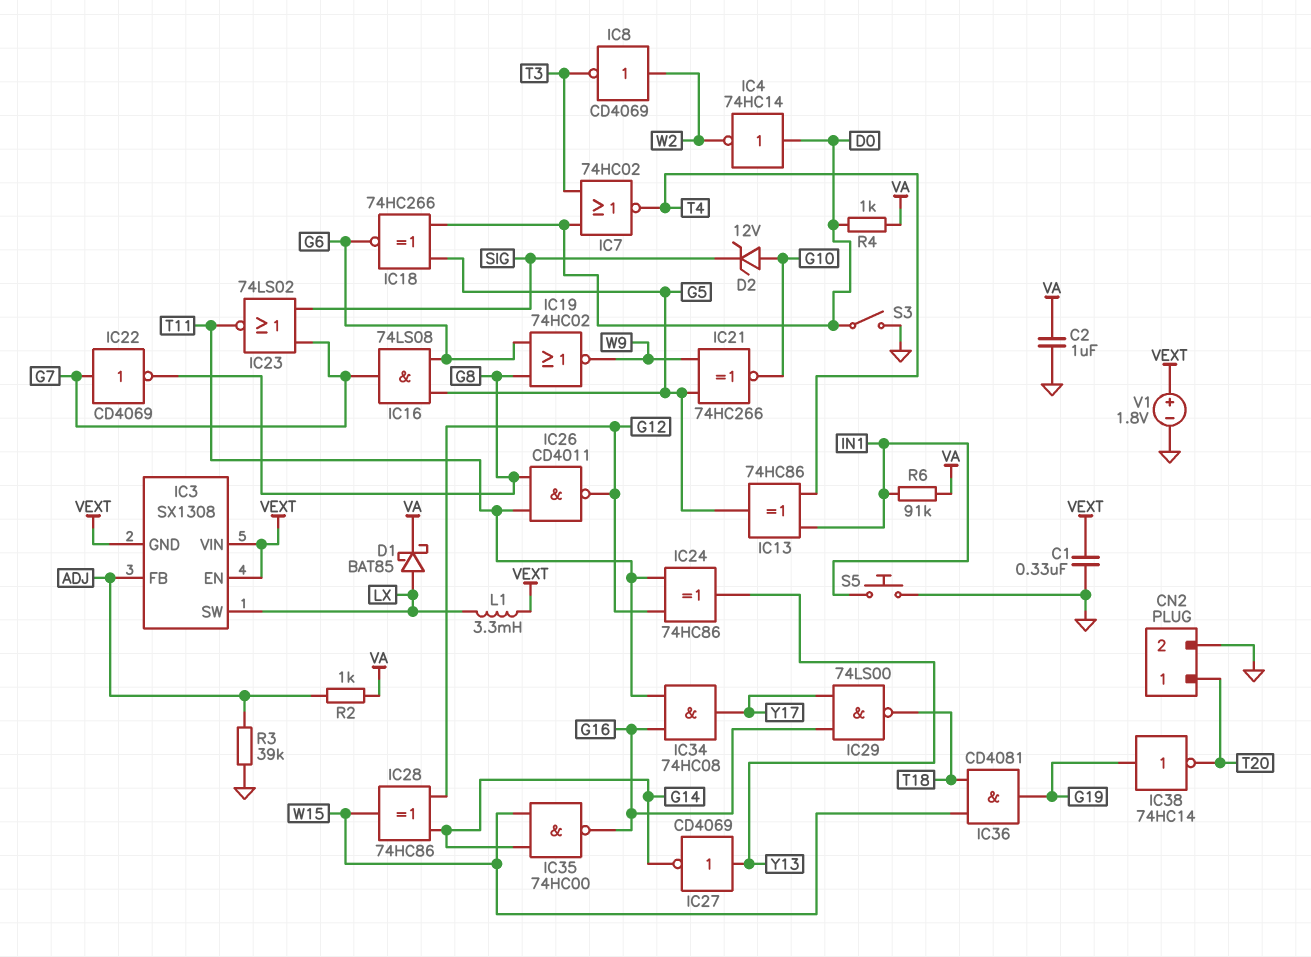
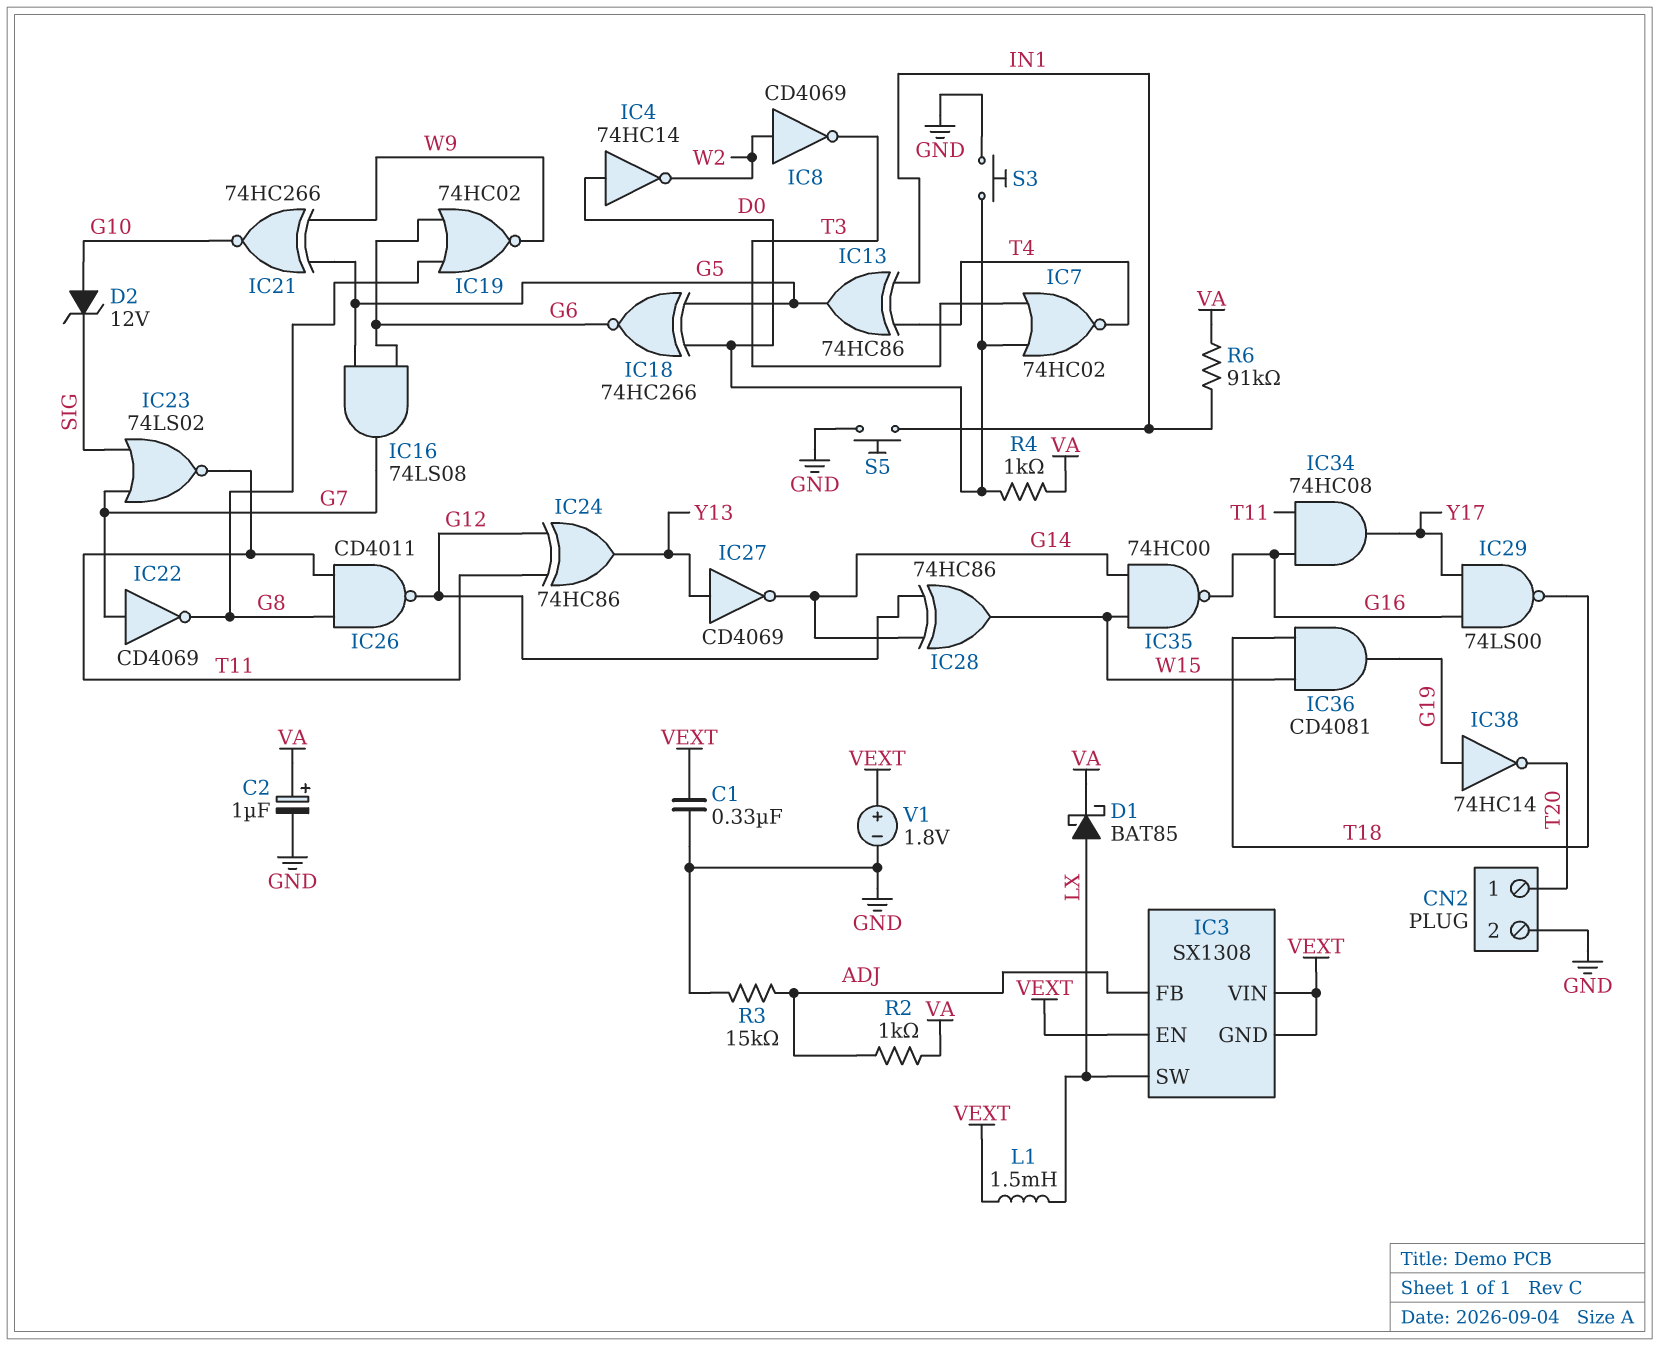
C2: 1uF (GND, VA) -> 1uF (plus VA, minus GND)
L1: 3.3mH (LX, VEXT) -> 1.5mH (LX, VEXT)
R3: 39k (ADJ, GND) -> 15k (ADJ, GND)
S3: switch (D0, GND) -> button (D0, GND)

